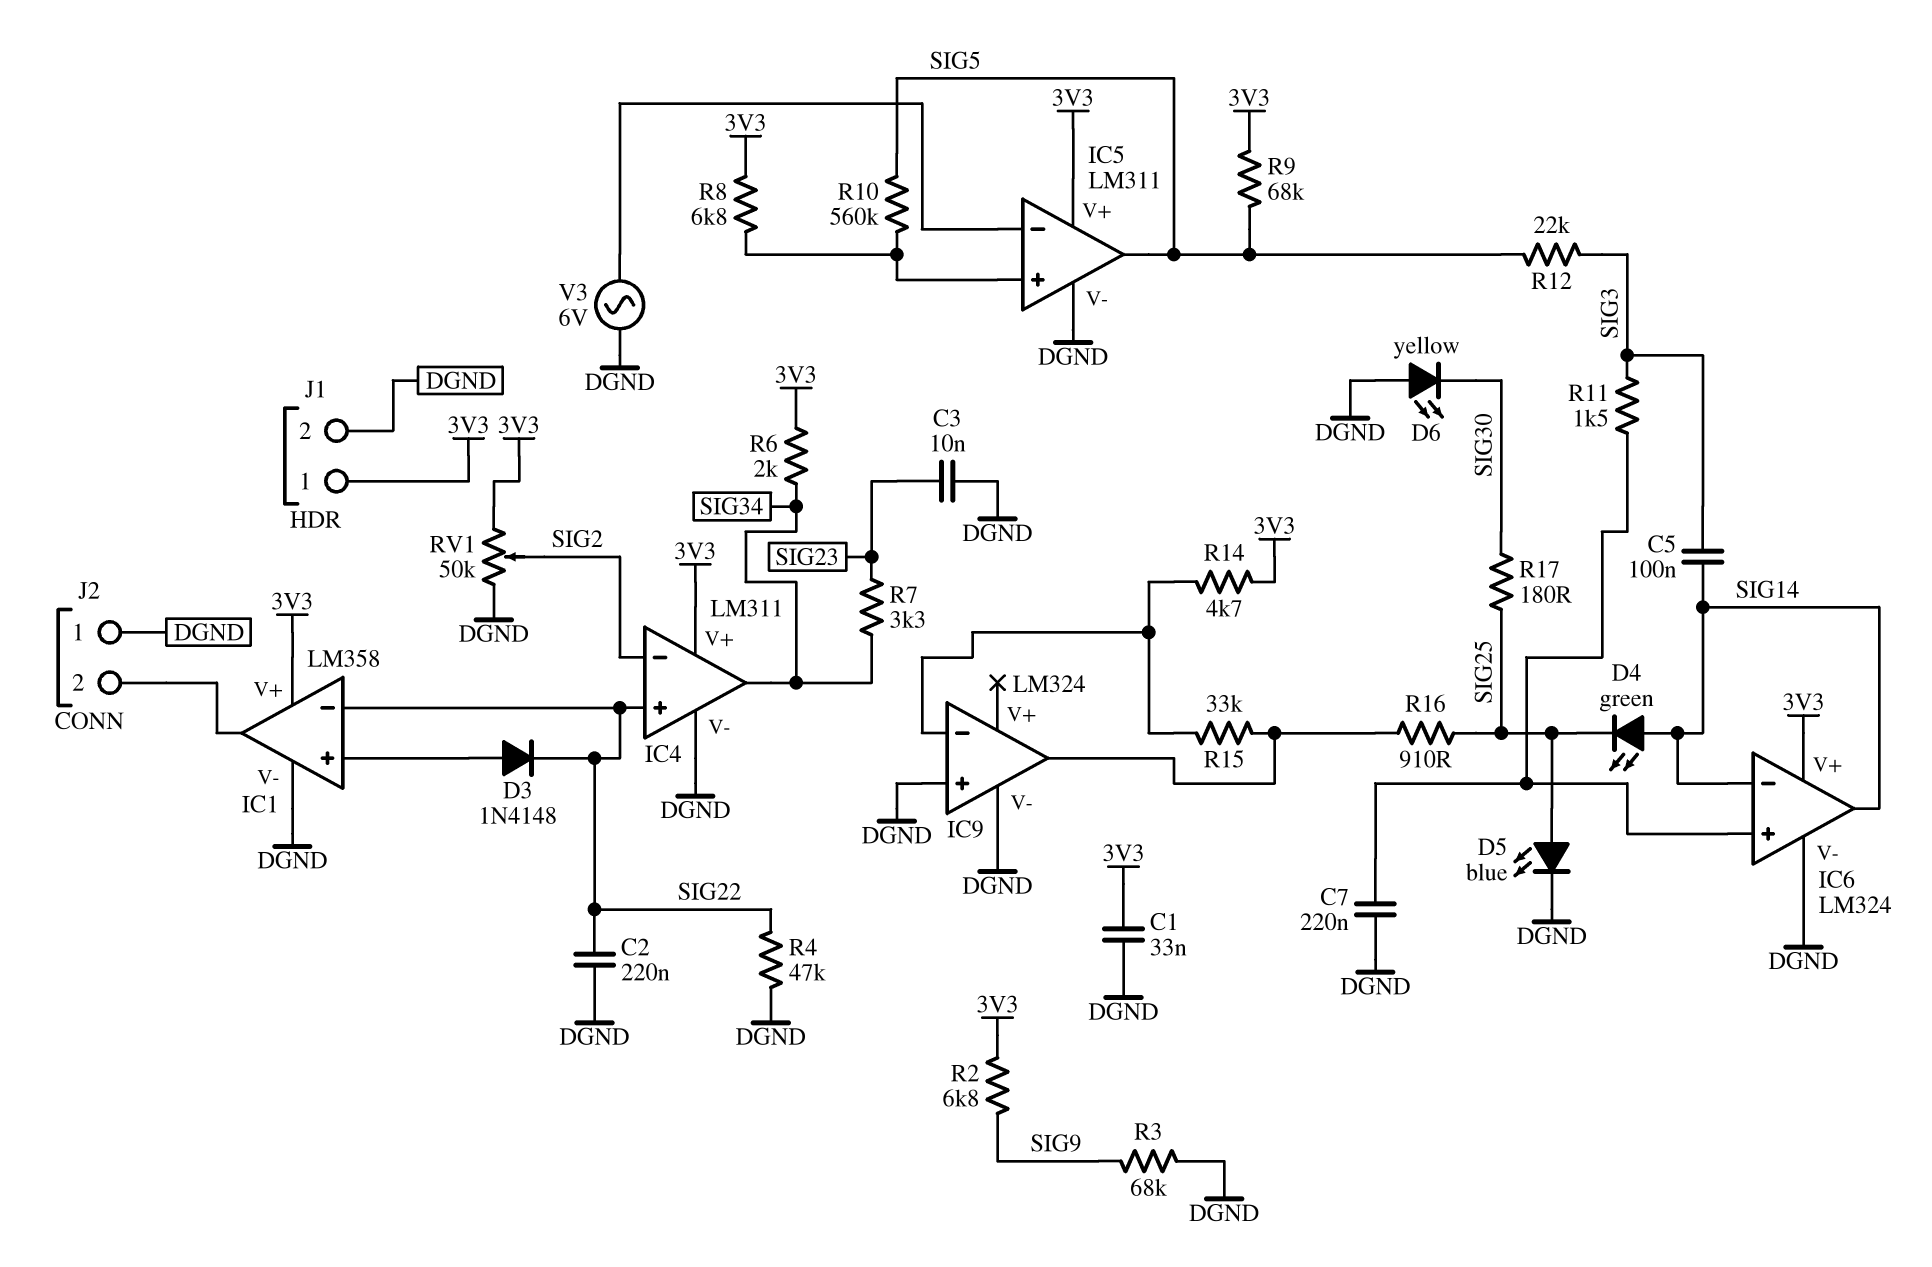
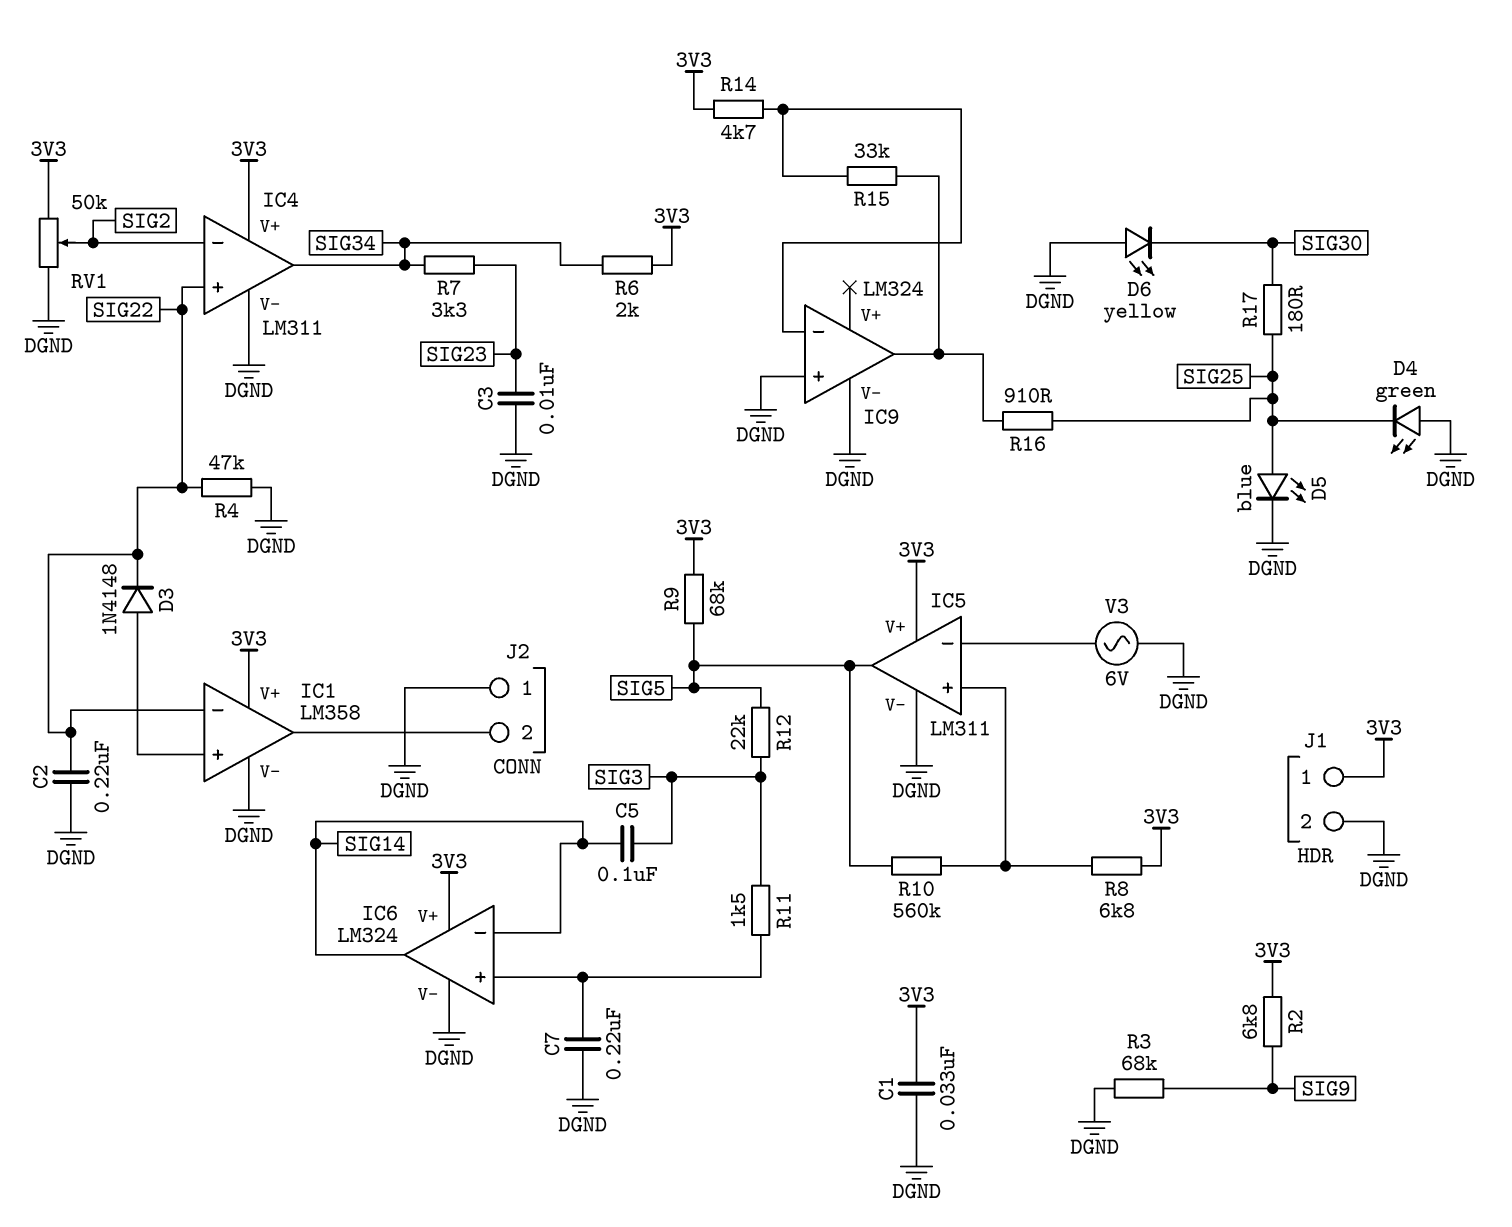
D4: LED green (A SIG14, K SIG25) -> LED green (A DGND, K SIG25)

